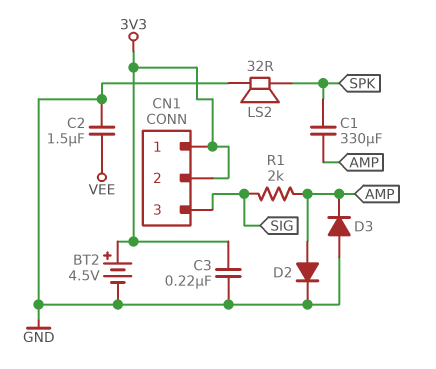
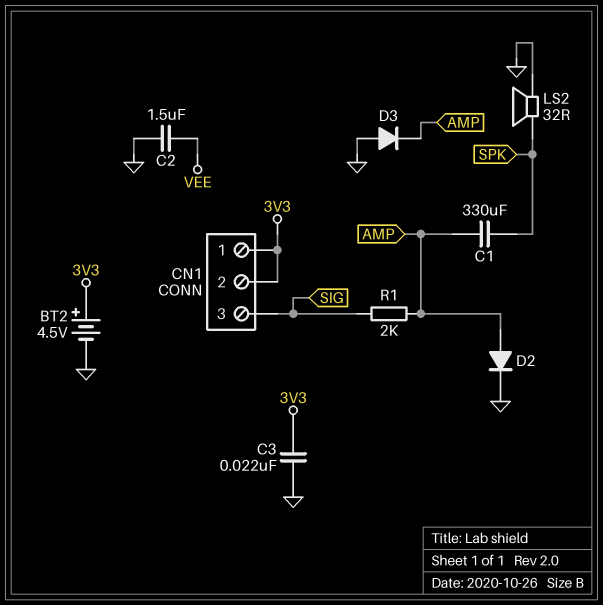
C3: 220nF (3V3, GND) -> 22nF (3V3, GND)

